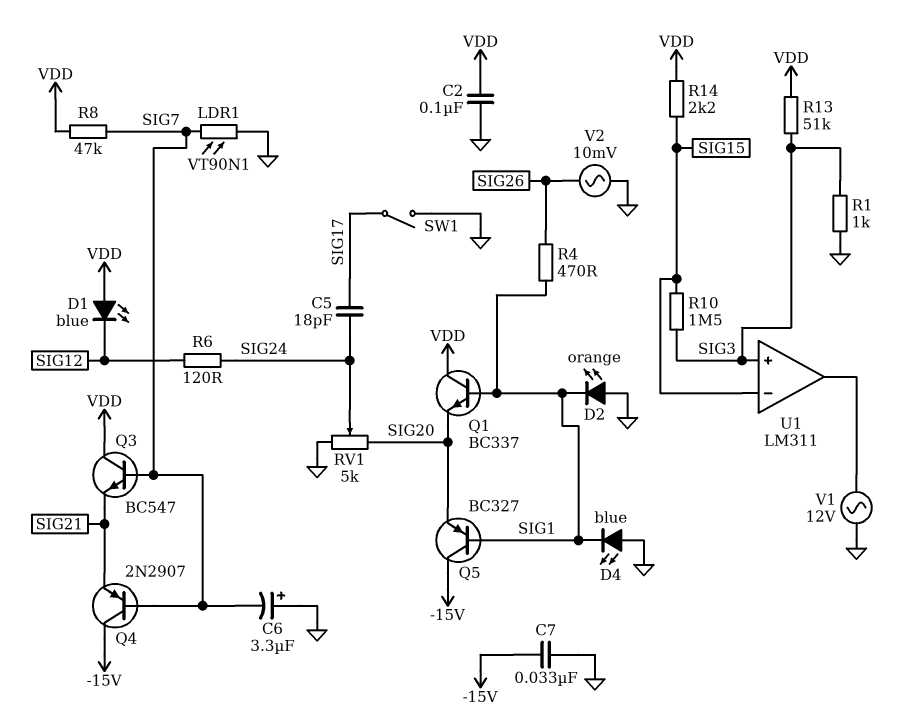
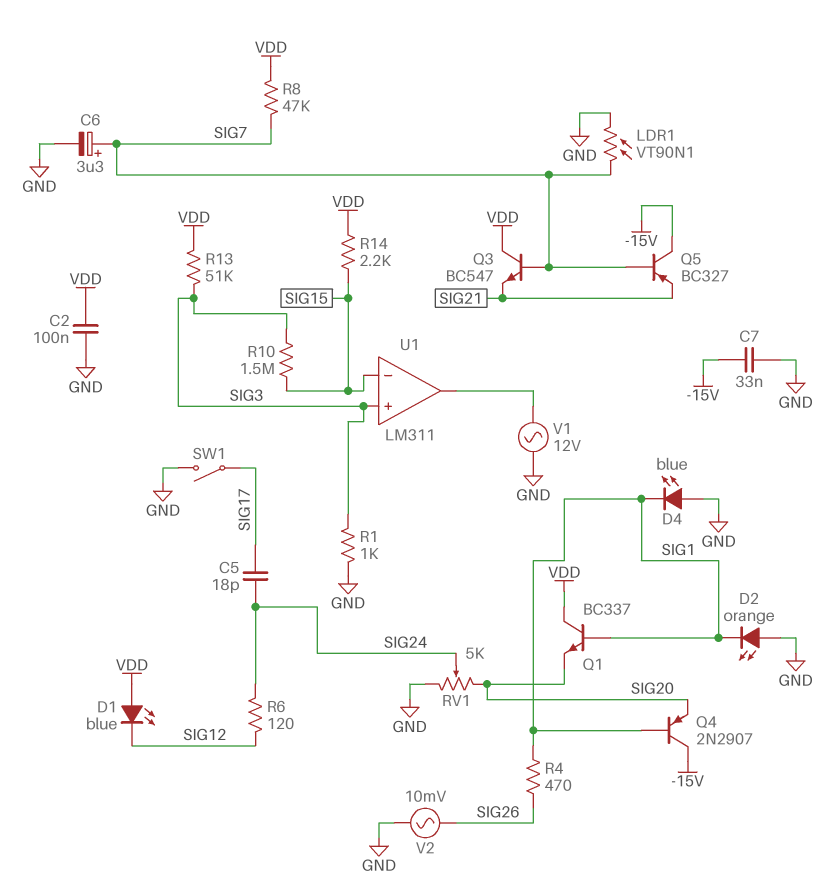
C6: 3.3uF (plus GND, minus SIG7) -> 3.3uF (plus SIG7, minus GND)
Q4: PNP 2N2907 (B SIG7, C -15V, E SIG21) -> PNP 2N2907 (B SIG1, C -15V, E SIG20)
Q5: PNP BC327 (B SIG1, C -15V, E SIG20) -> PNP BC327 (B SIG7, C -15V, E SIG21)

